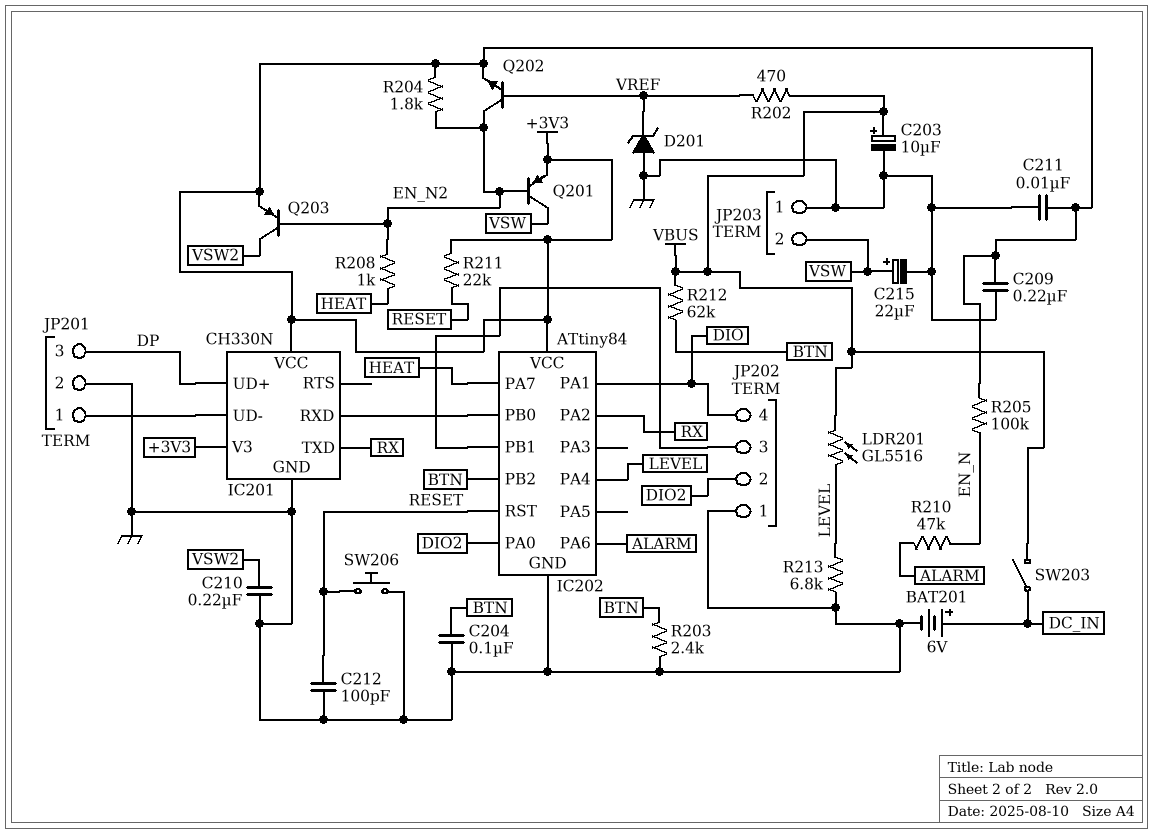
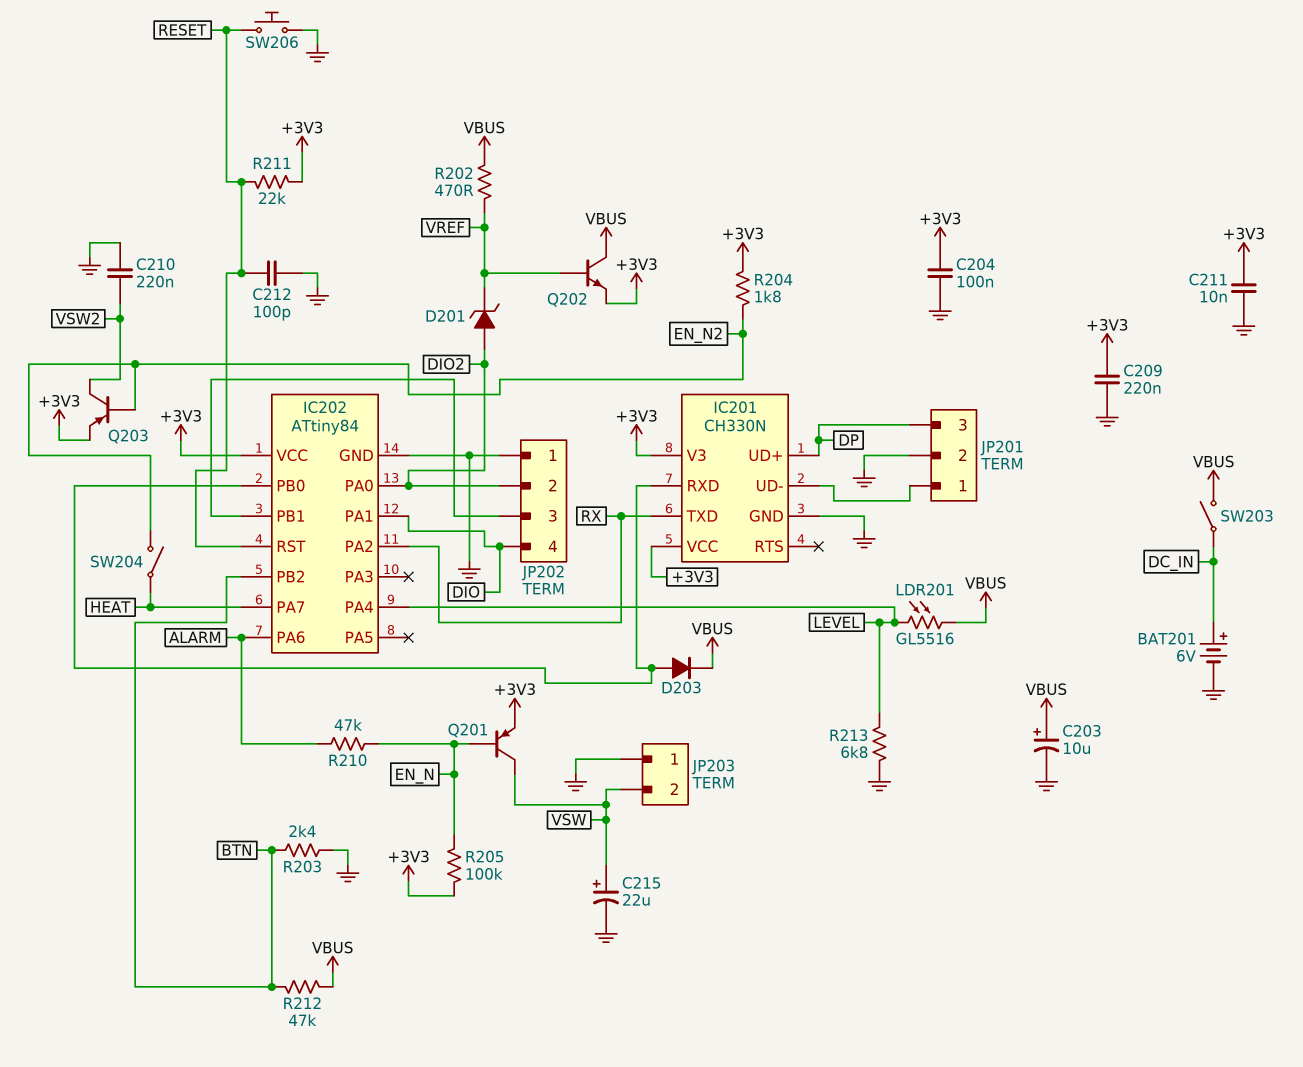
C204: 100nF (BTN, GND) -> 100nF (+3V3, GND)
D201: zener (A GND, K VREF) -> zener (A DIO2, K VREF)
D203: none -> diode (A IC201/RXD, K VBUS)
Q201: PNP (B EN_N2, C VSW, E +3V3) -> PNP (B EN_N, C VSW, E +3V3)
Q202: NPN (B VREF, C EN_N2, E +3V3) -> NPN (B VREF, C VBUS, E +3V3)
R208: 1k (EN_N2, HEAT) -> none
R212: 62k (BTN, VBUS) -> 47k (BTN, VBUS)
SW204: none -> switch (EN_N2, HEAT)

